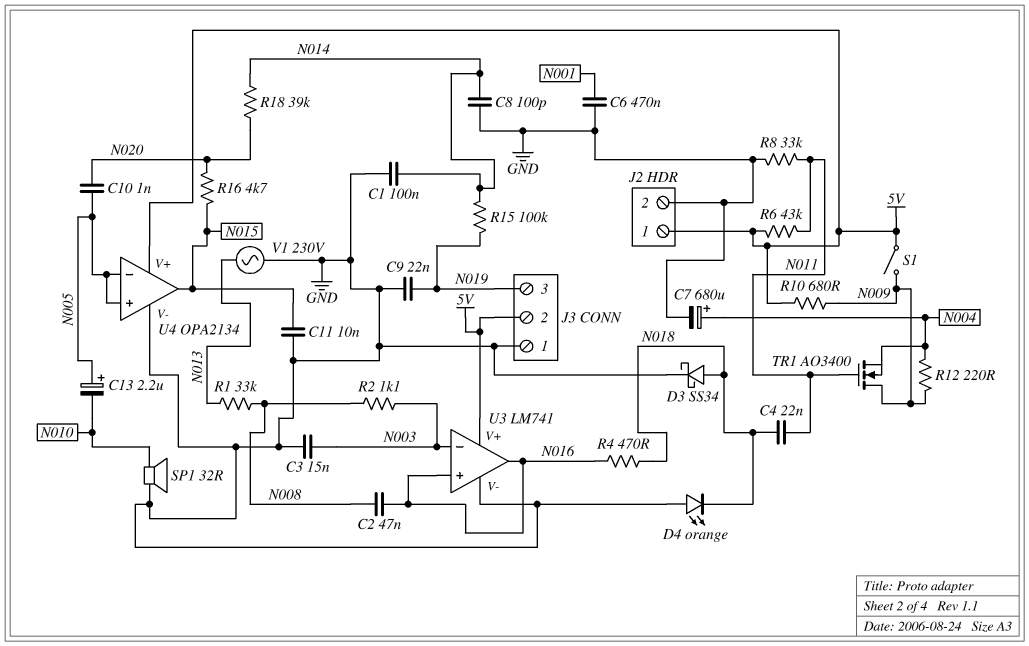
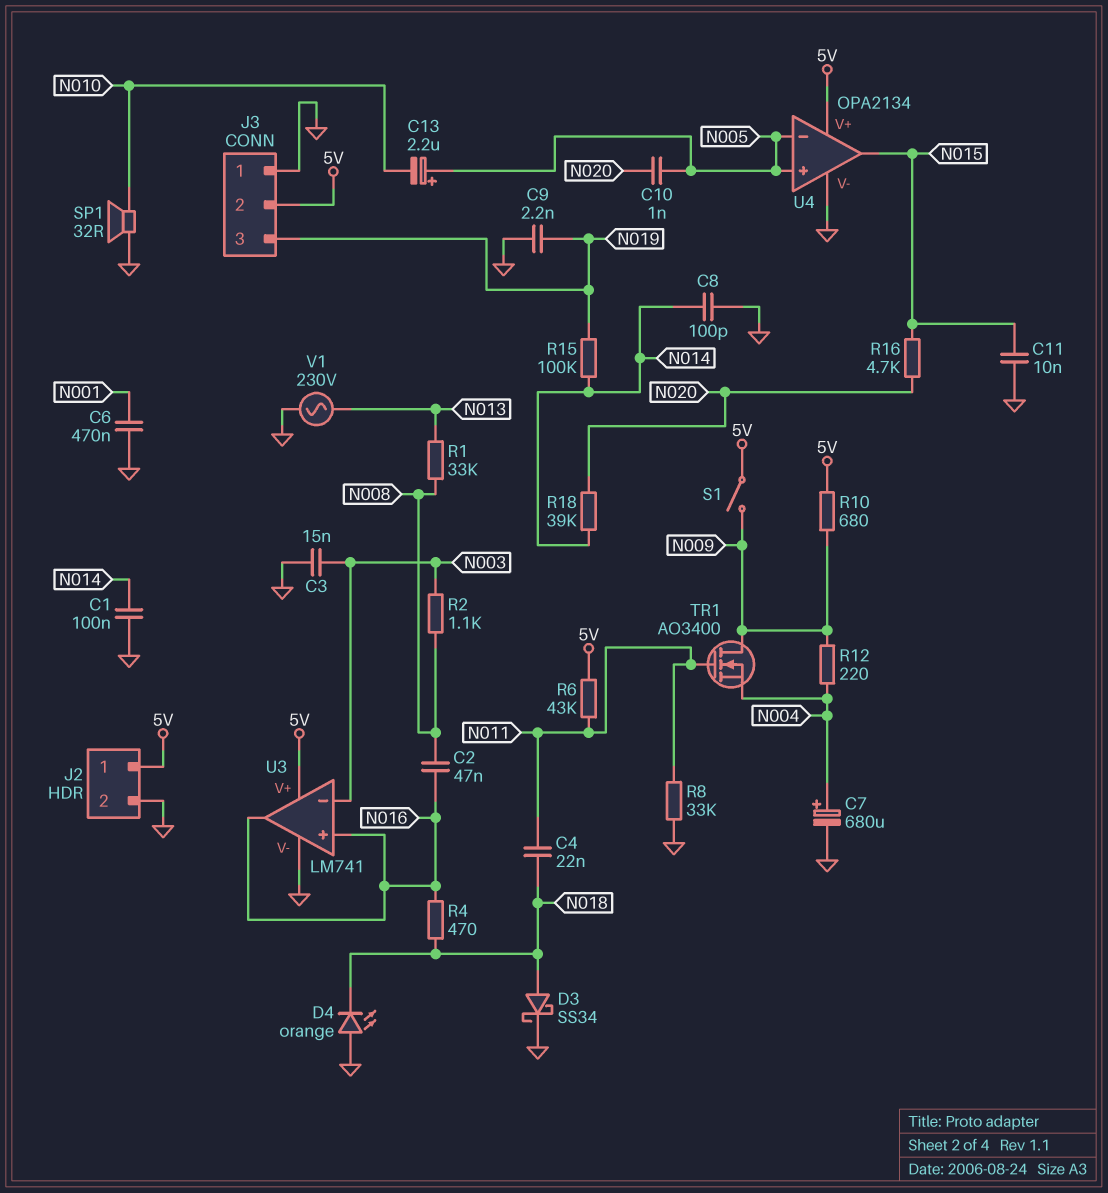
C9: 22nF (GND, N019) -> 2.2nF (GND, N019)

